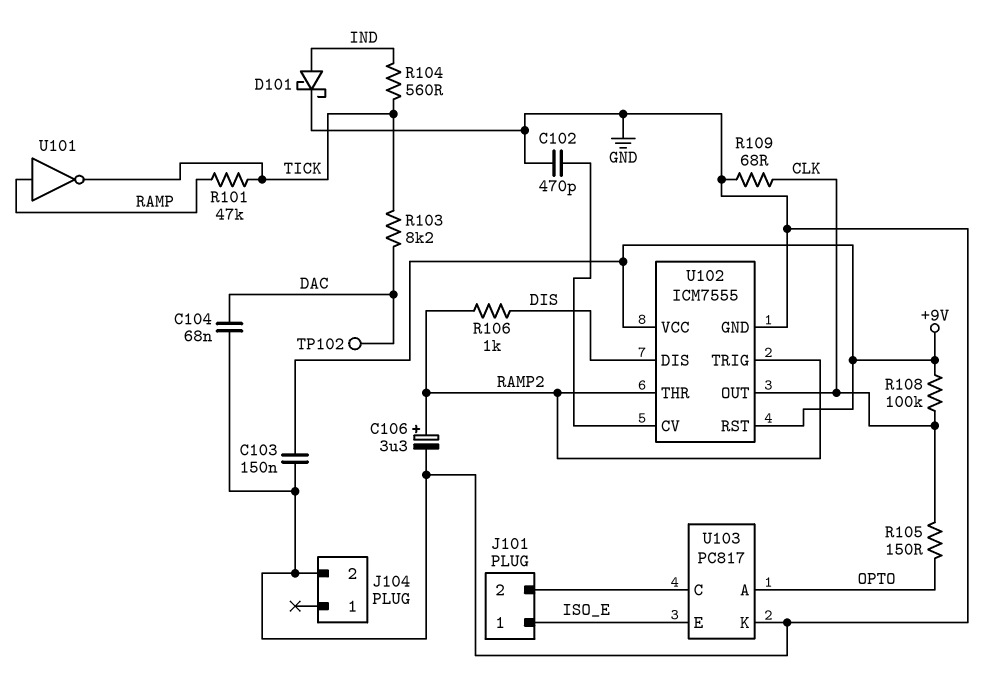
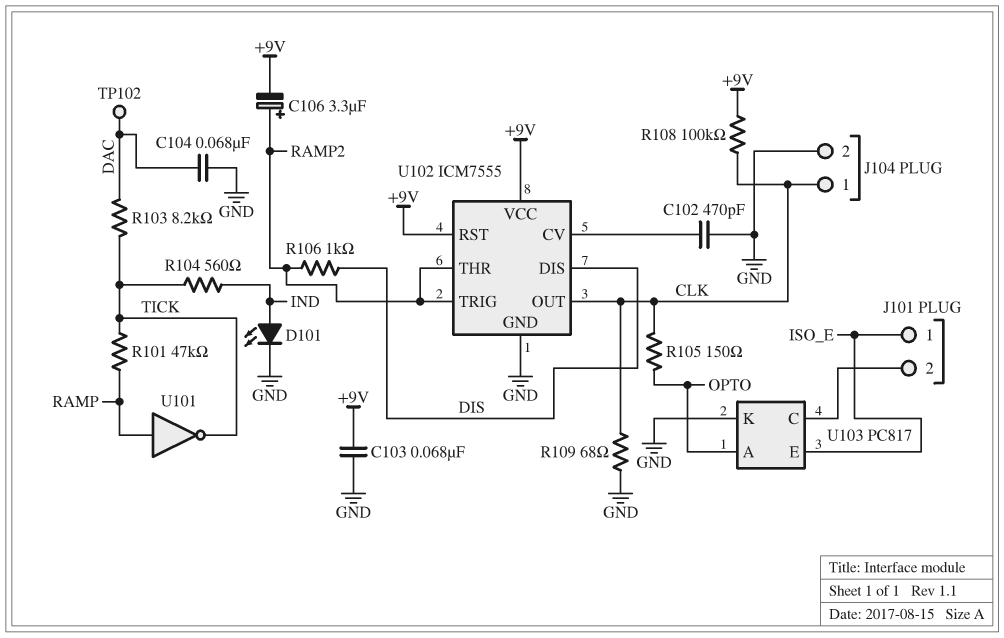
C103: 150nF (+9V, GND) -> 68nF (+9V, GND)
C106: 3.3uF (plus RAMP2, minus GND) -> 3.3uF (plus RAMP2, minus +9V)
D101: schottky (A IND, K GND) -> LED (A IND, K GND)
J104 pin 1: none -> CLK

